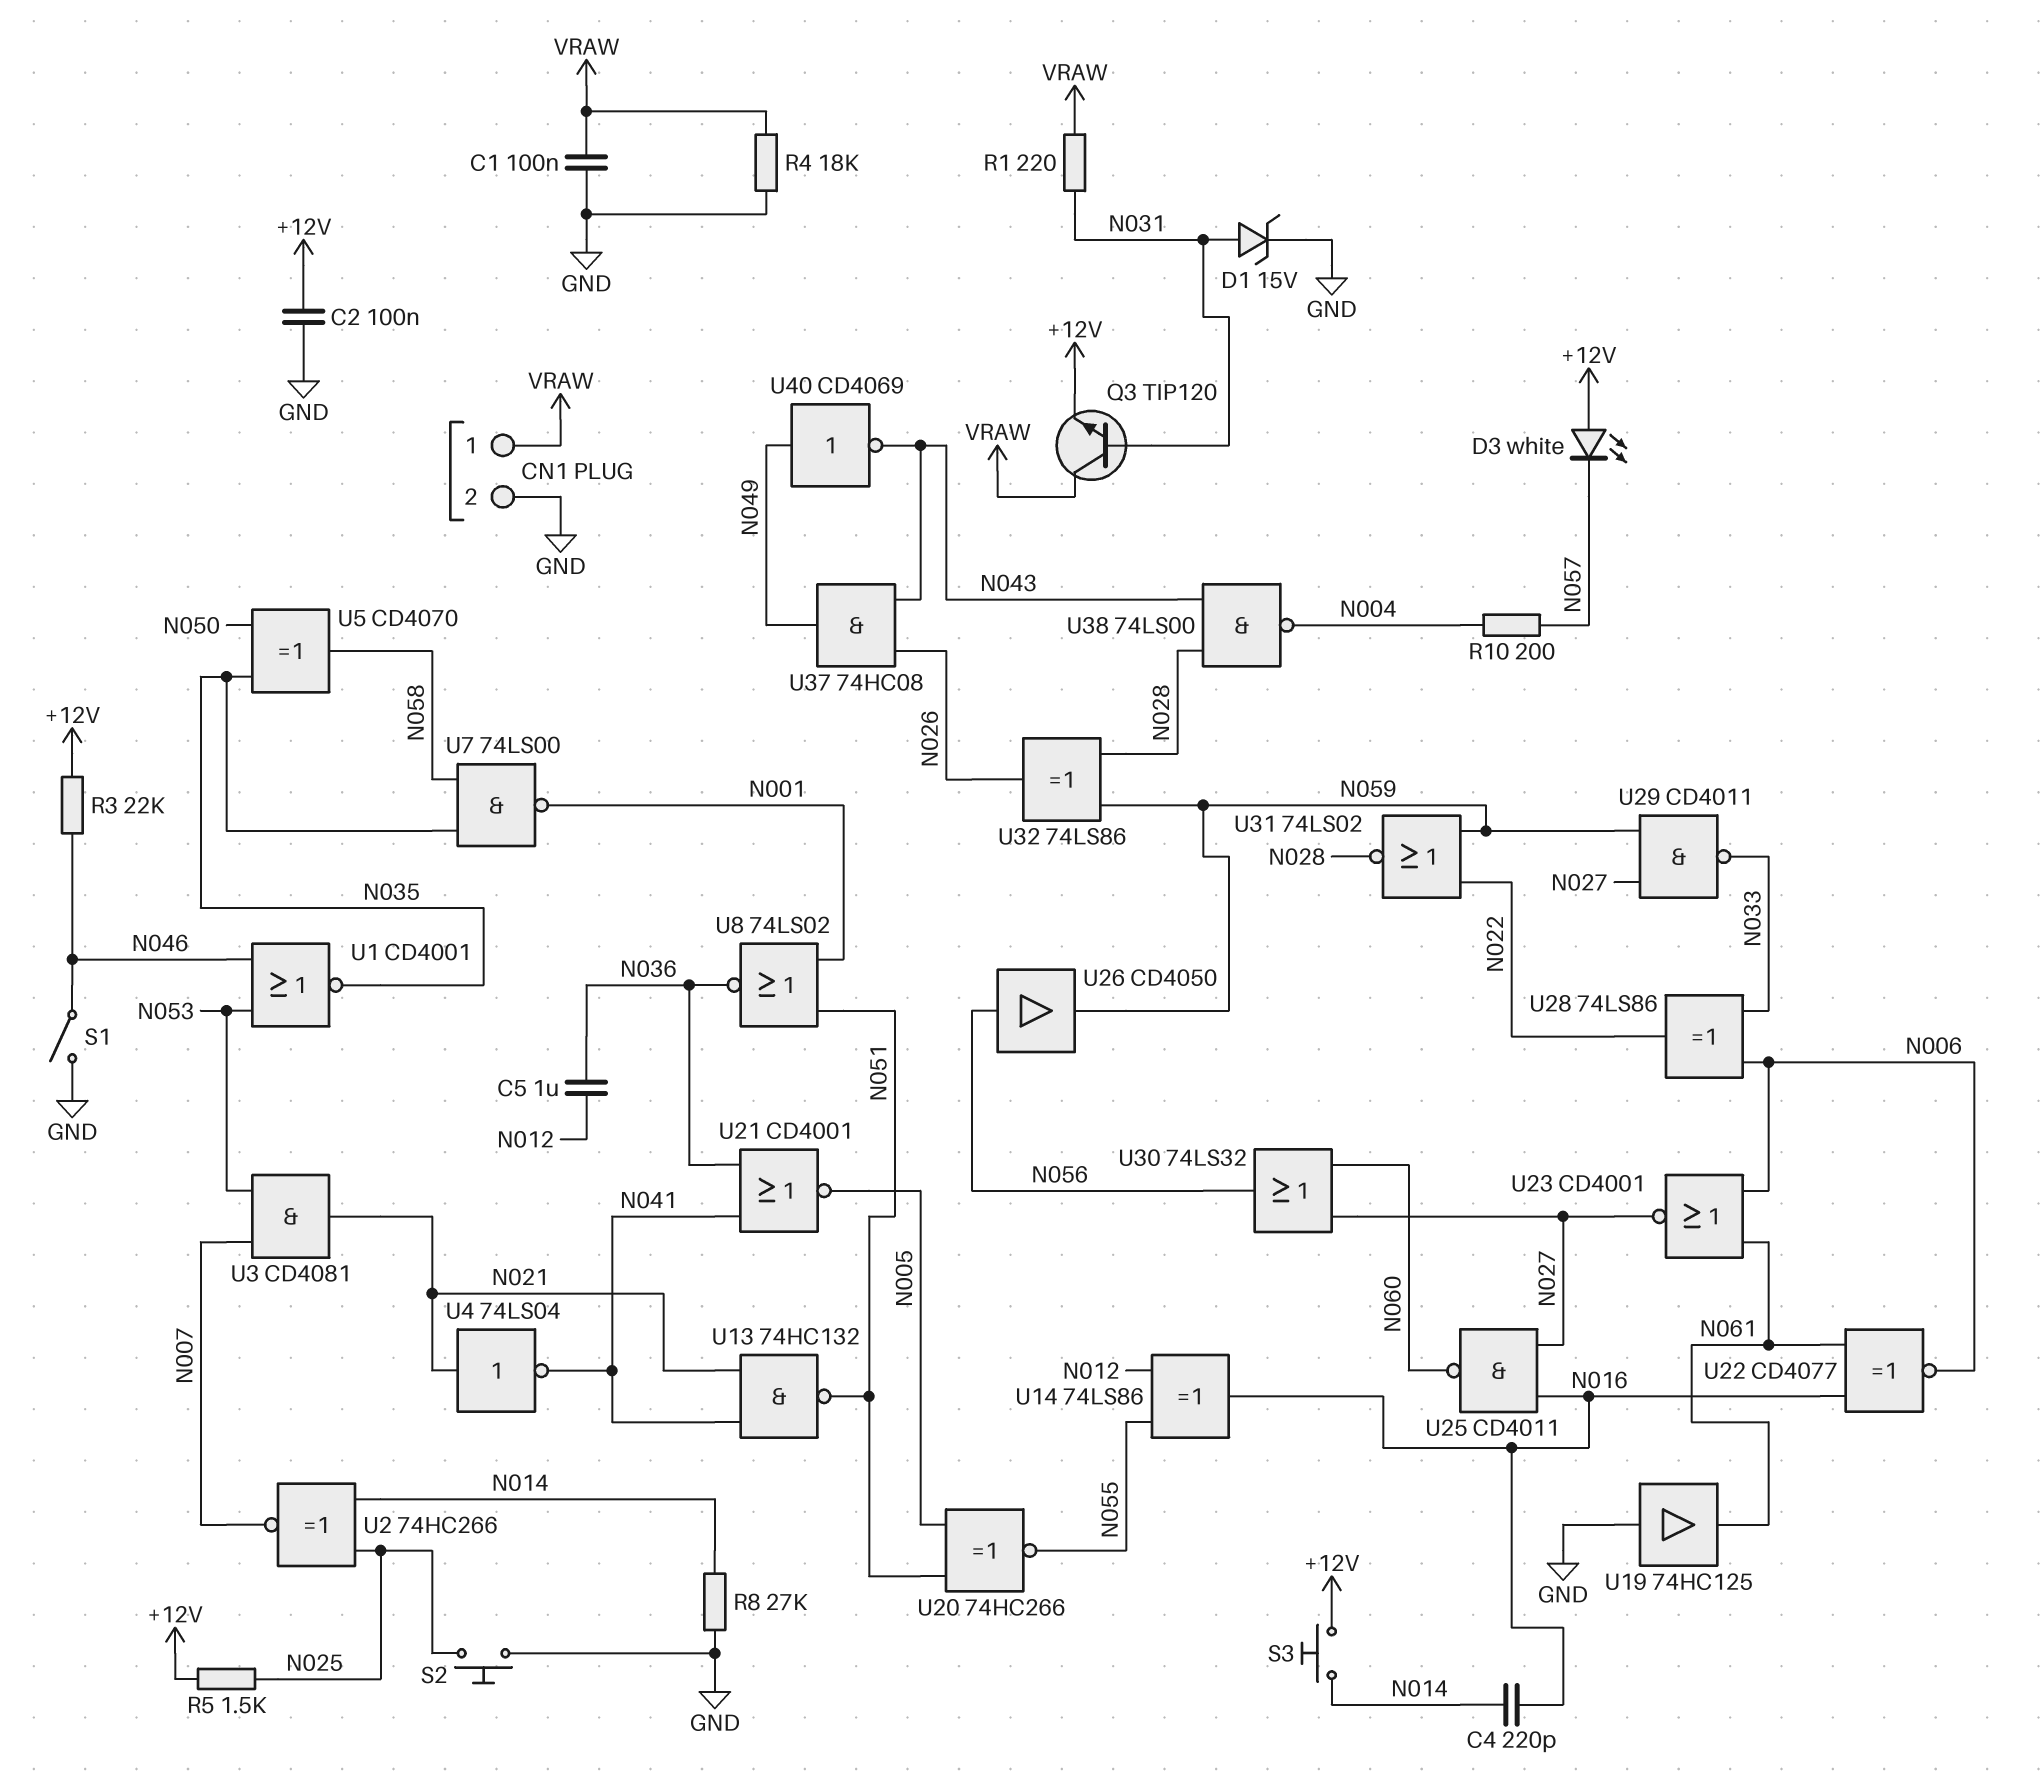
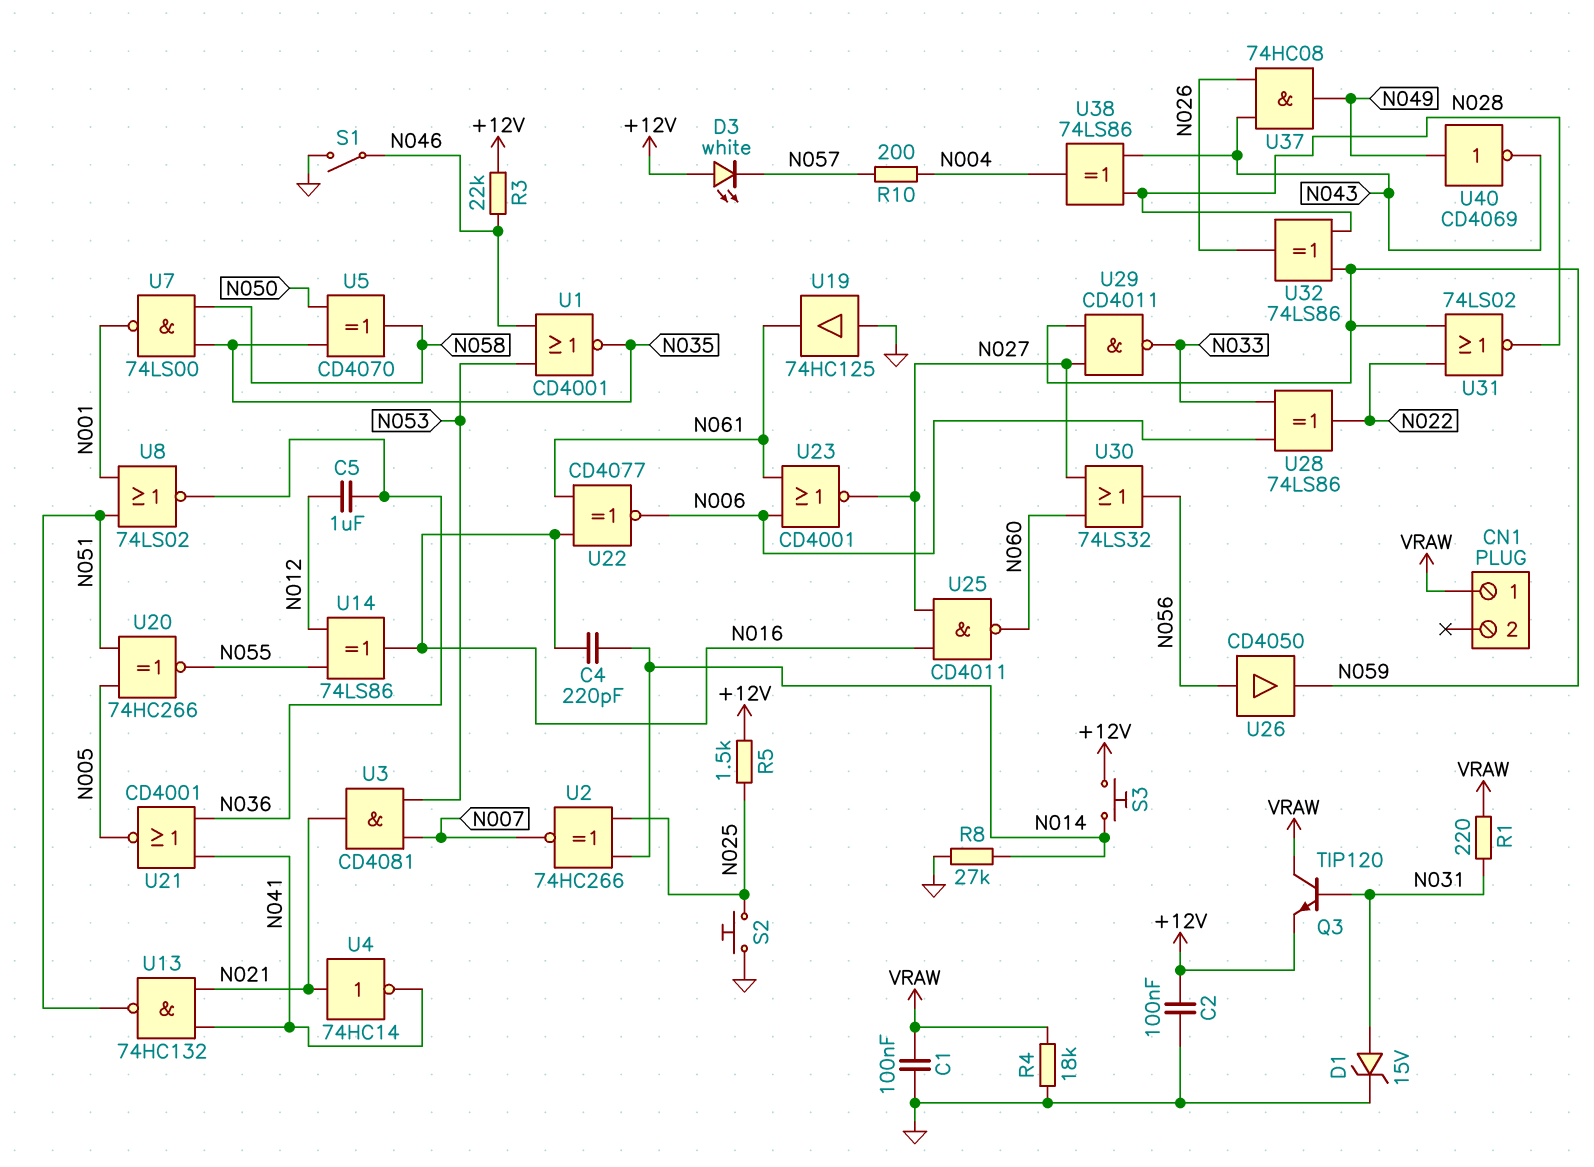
CN1 pin 2: GND -> none
U4: NOT 74LS04 (in N021, out N041) -> NOT 74HC14 (in N021, out N041)
U38: NAND 74LS00 (in N028, in N043, out N004) -> XOR 74LS86 (in N028, in N043, out N004)

